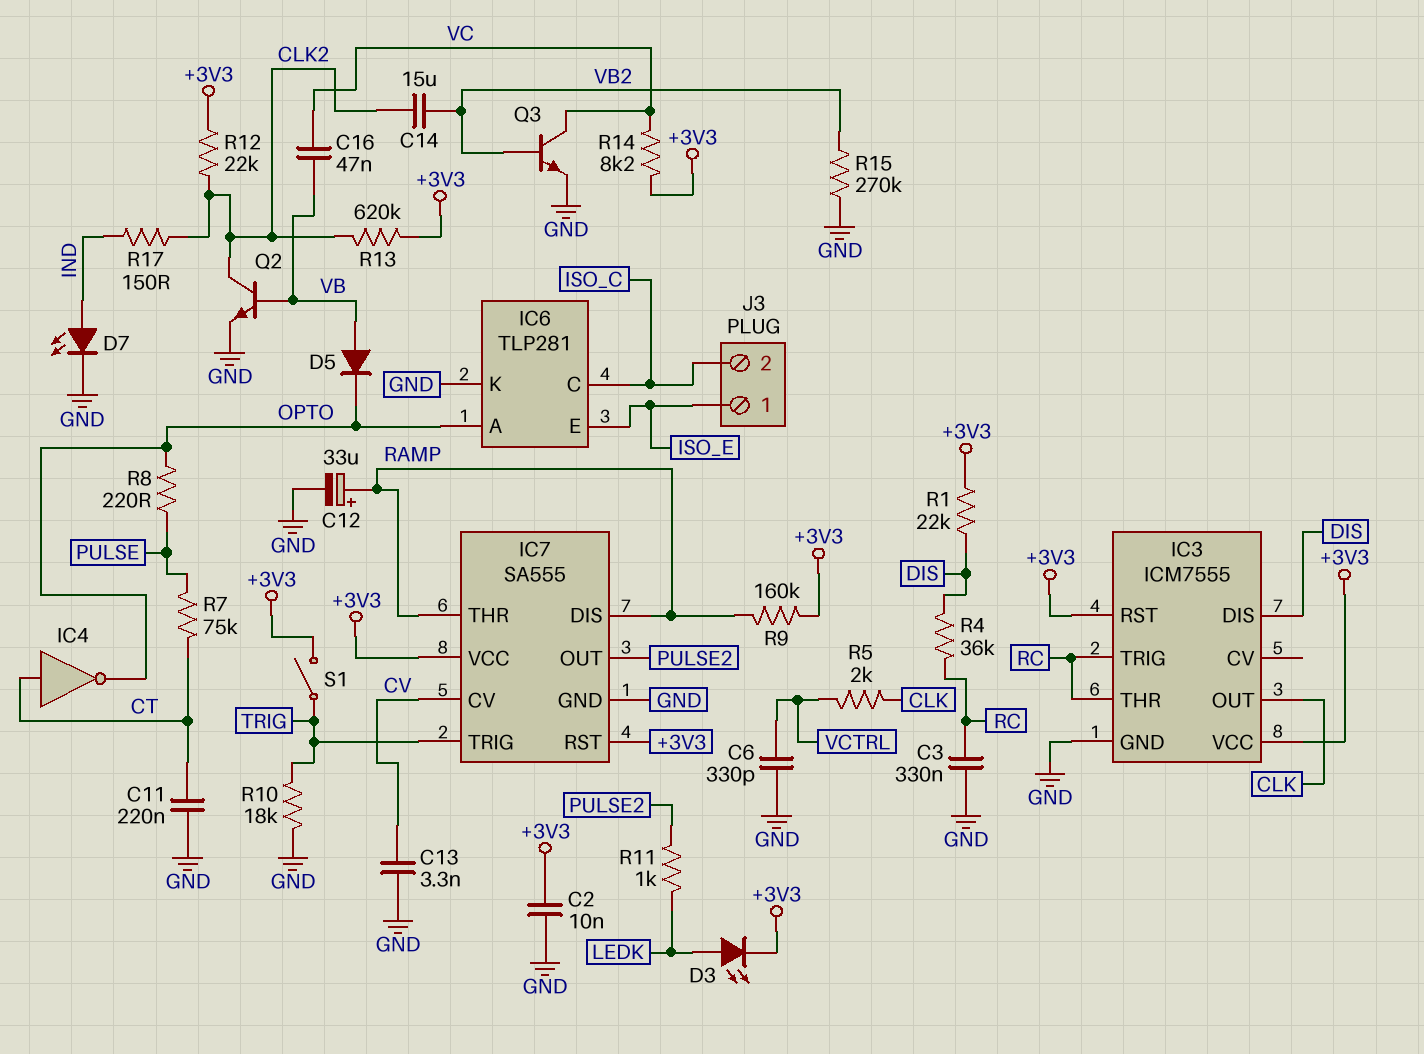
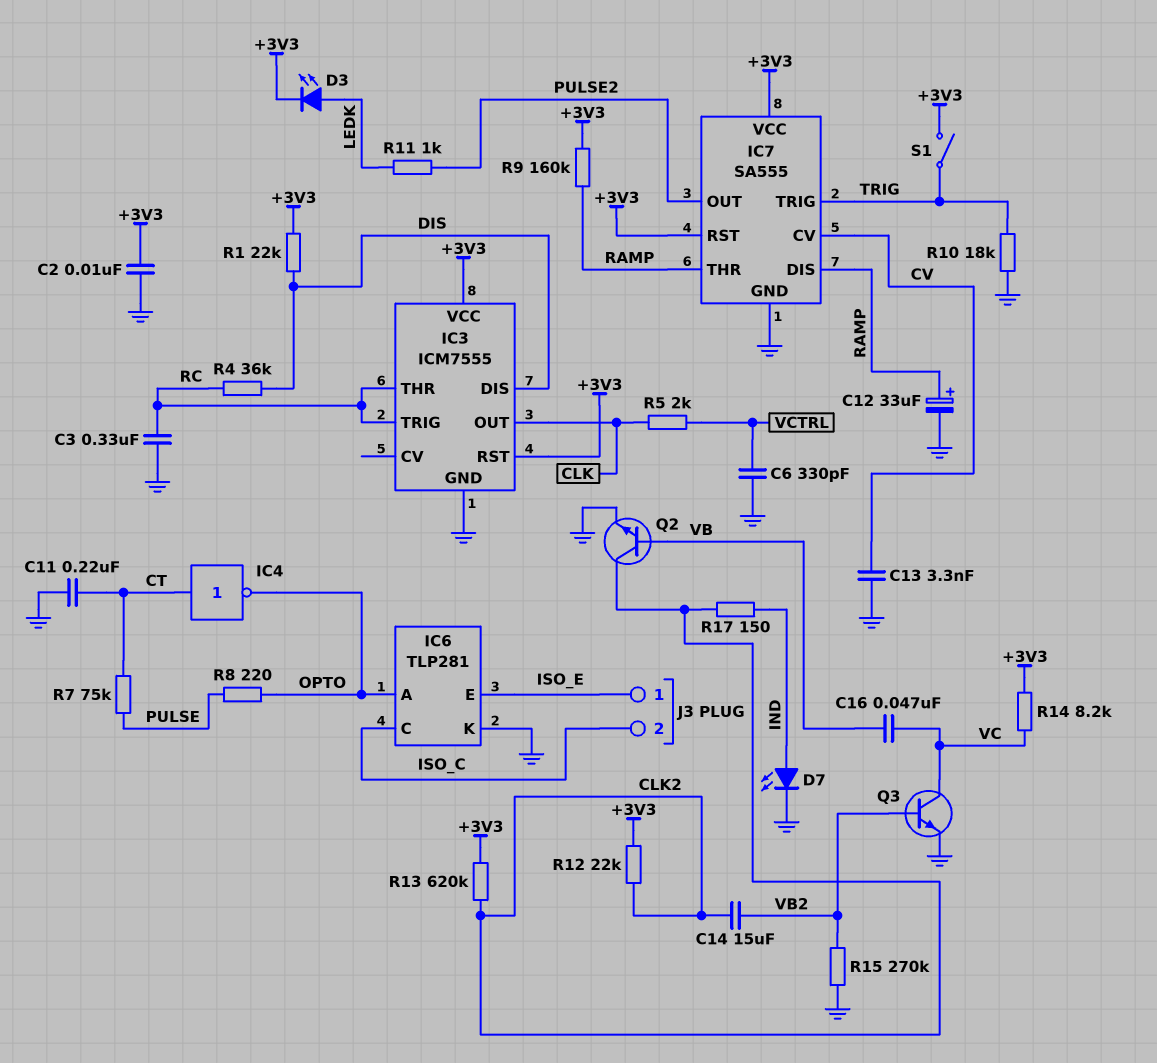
D5: diode (A VB, K OPTO) -> none

